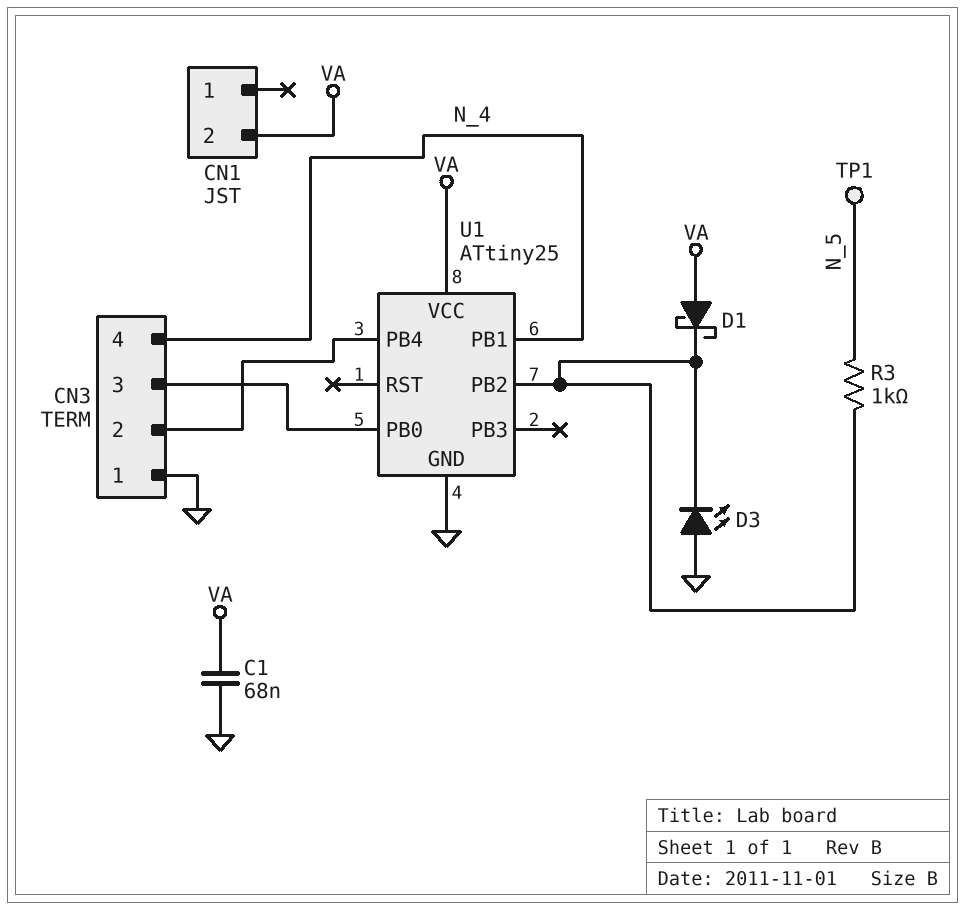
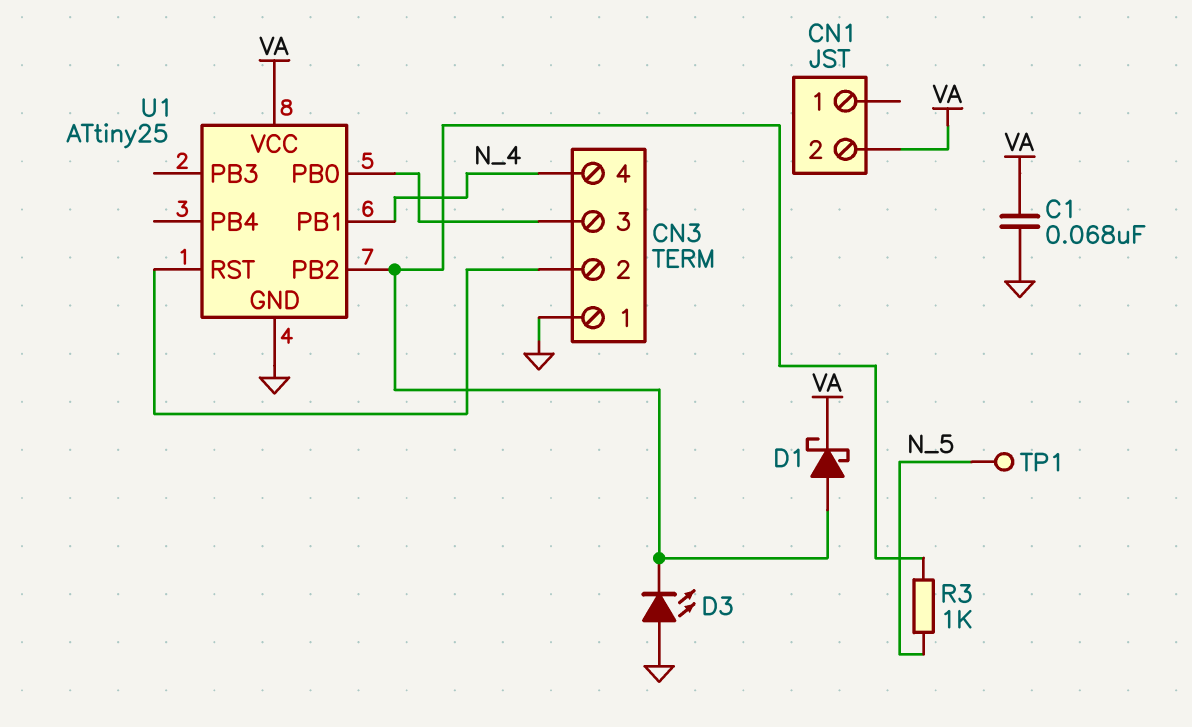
D1: schottky (A VA, K U1/PB2) -> schottky (A U1/PB2, K VA)
U1 pin PB4: CN3/2 -> none
U1 pin RST: none -> CN3/2

